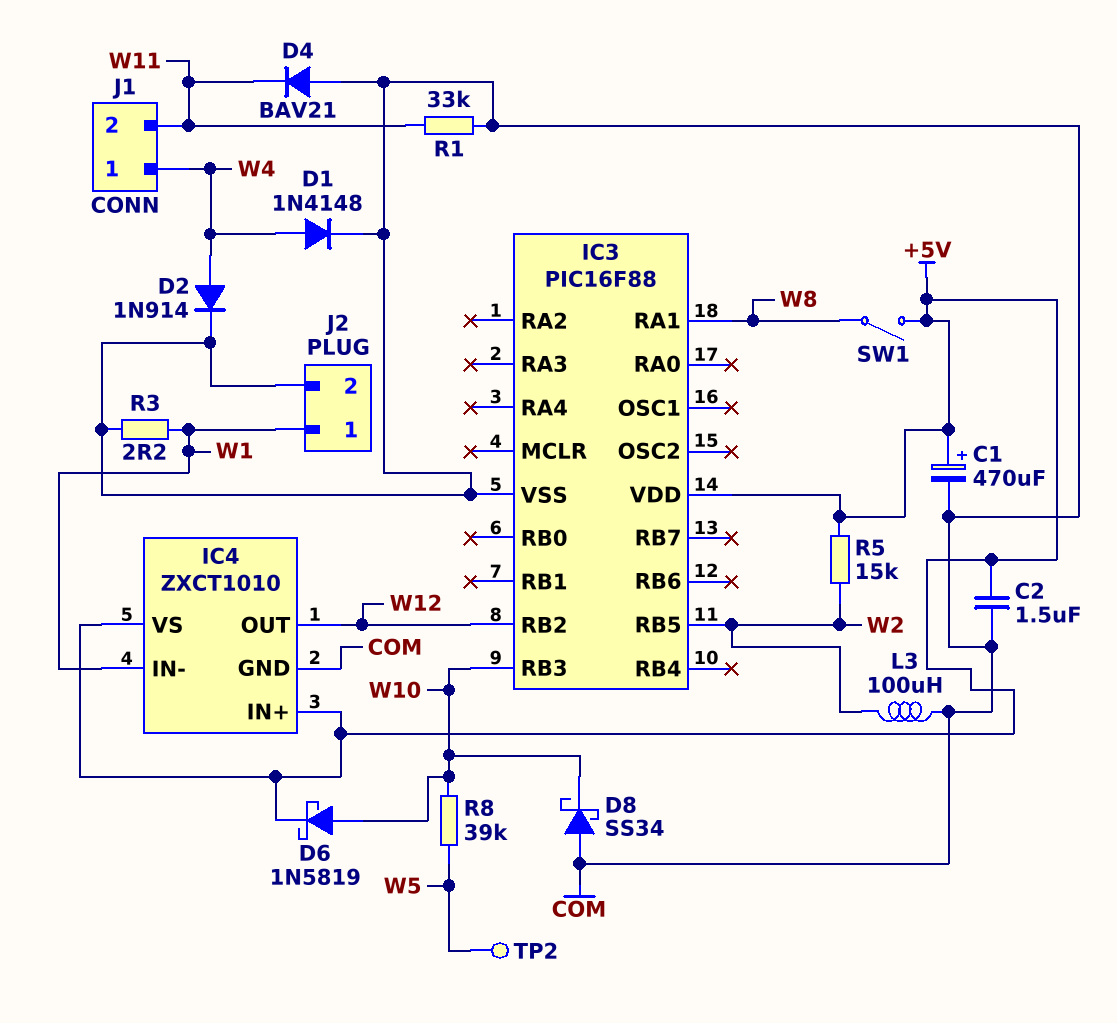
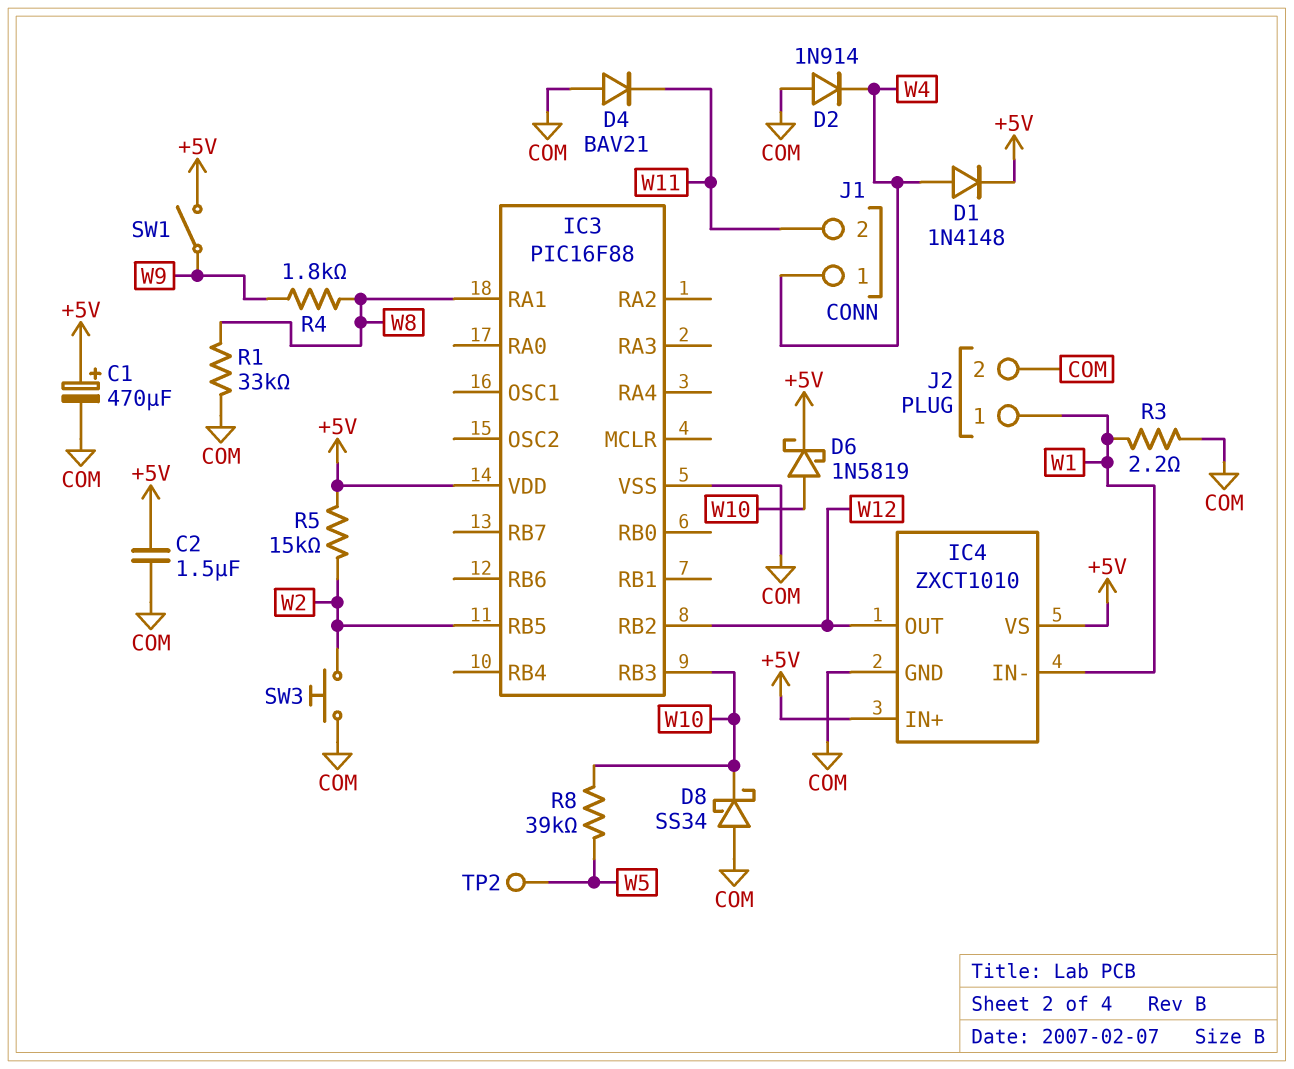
D1: diode 1N4148 (A W4, K COM) -> diode 1N4148 (A W4, K +5V)
D2: diode 1N914 (A W4, K COM) -> diode 1N914 (A COM, K W4)
L3: 100uH (COM, W2) -> none
R1: 33k (COM, W11) -> 33k (COM, W8)
R4: none -> 1.8k (W8, W9)
SW1: switch (+5V, W8) -> switch (+5V, W9)
SW3: none -> button (COM, W2)

